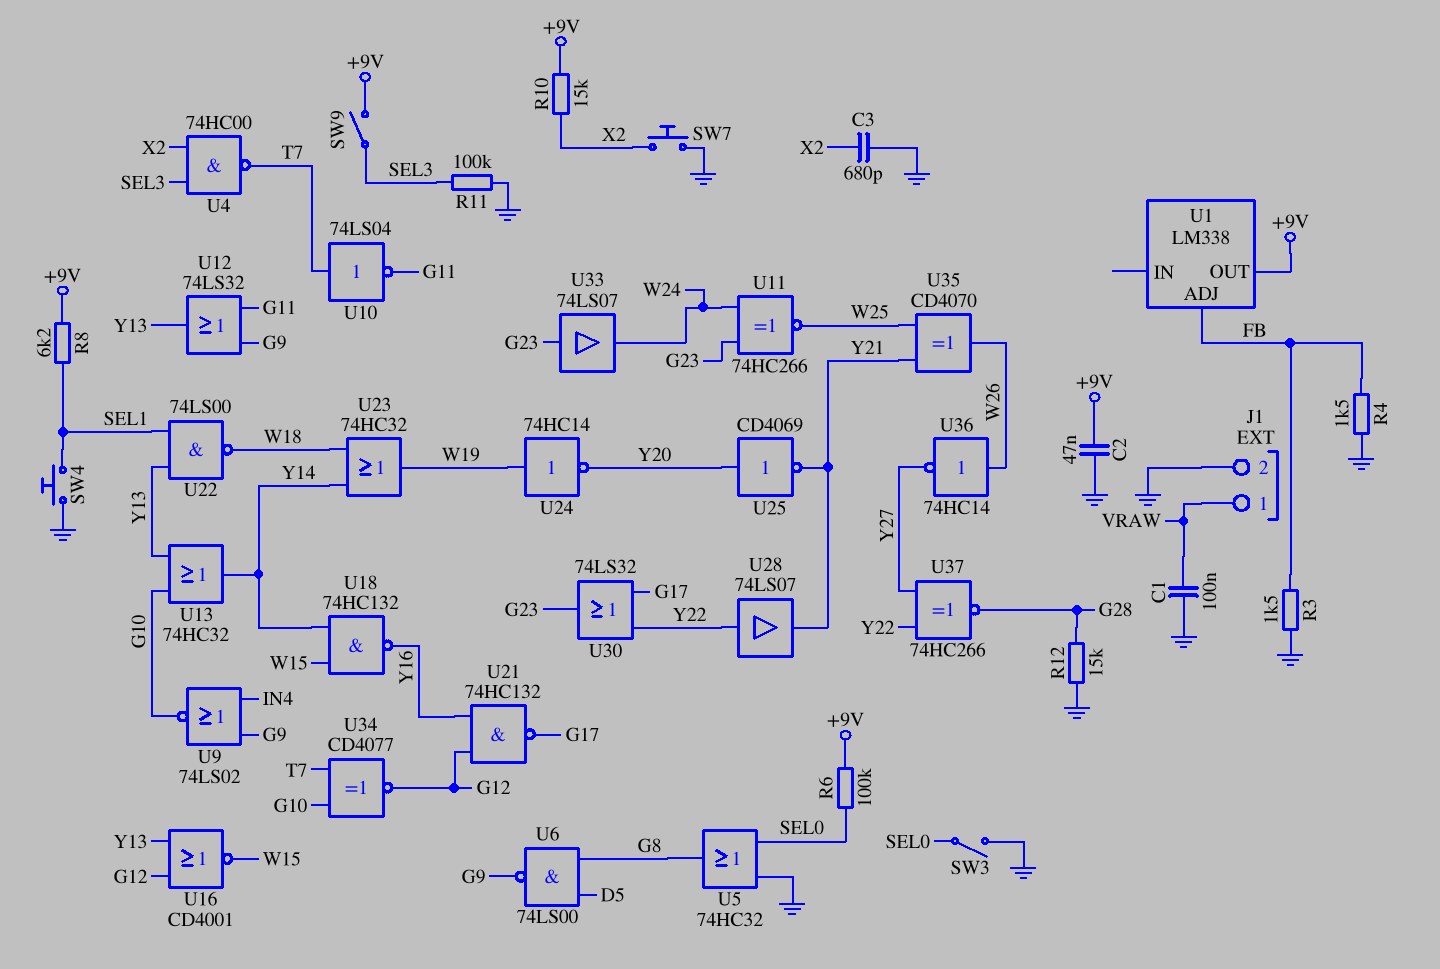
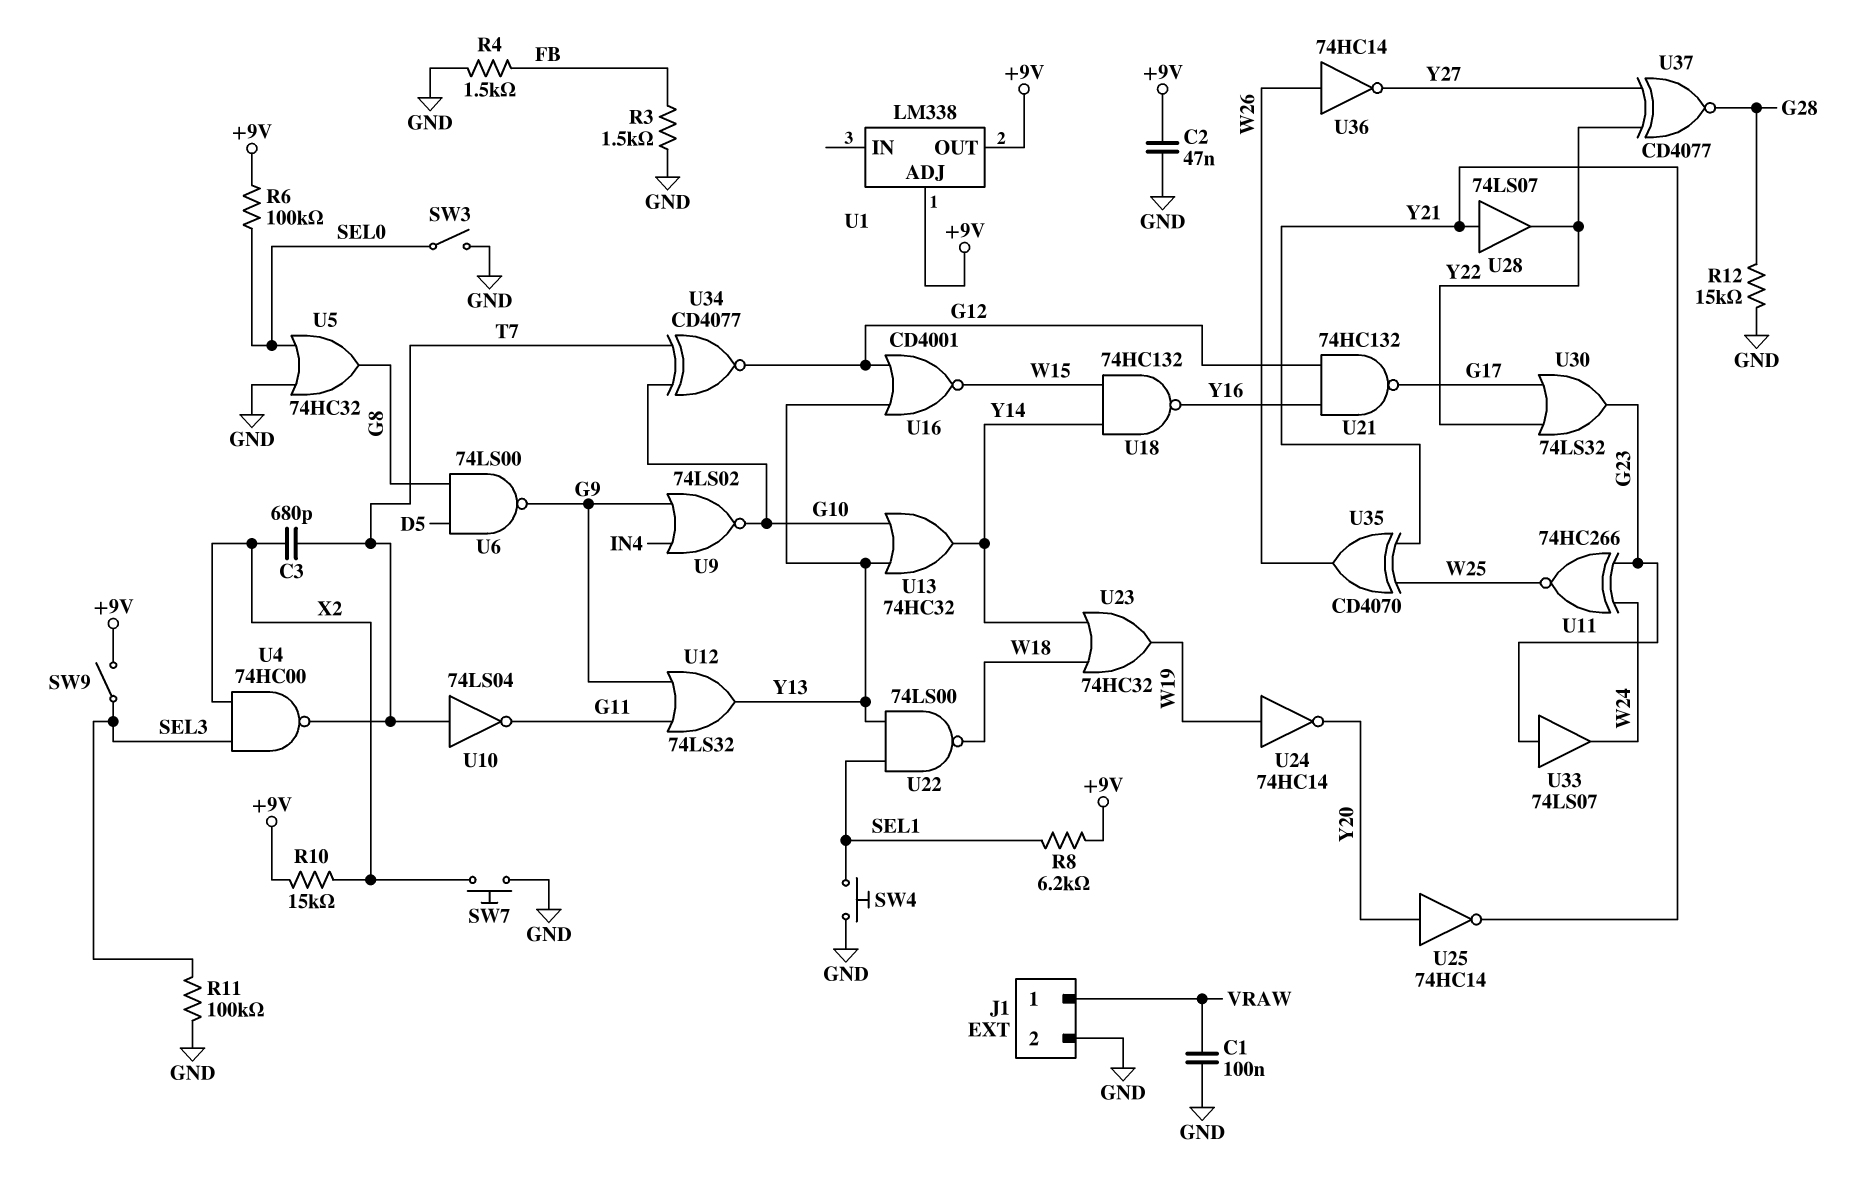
C3: 680pF (GND, X2) -> 680pF (T7, X2)
U1 pin ADJ: FB -> +9V
U25: NOT CD4069 (in Y20, out Y21) -> NOT 74HC14 (in Y20, out Y21)
U28: buffer 74LS07 (in Y22, out Y21) -> buffer 74LS07 (in Y21, out Y22)
U37: XNOR 74HC266 (in Y22, in Y27, out G28) -> XNOR CD4077 (in Y22, in Y27, out G28)

